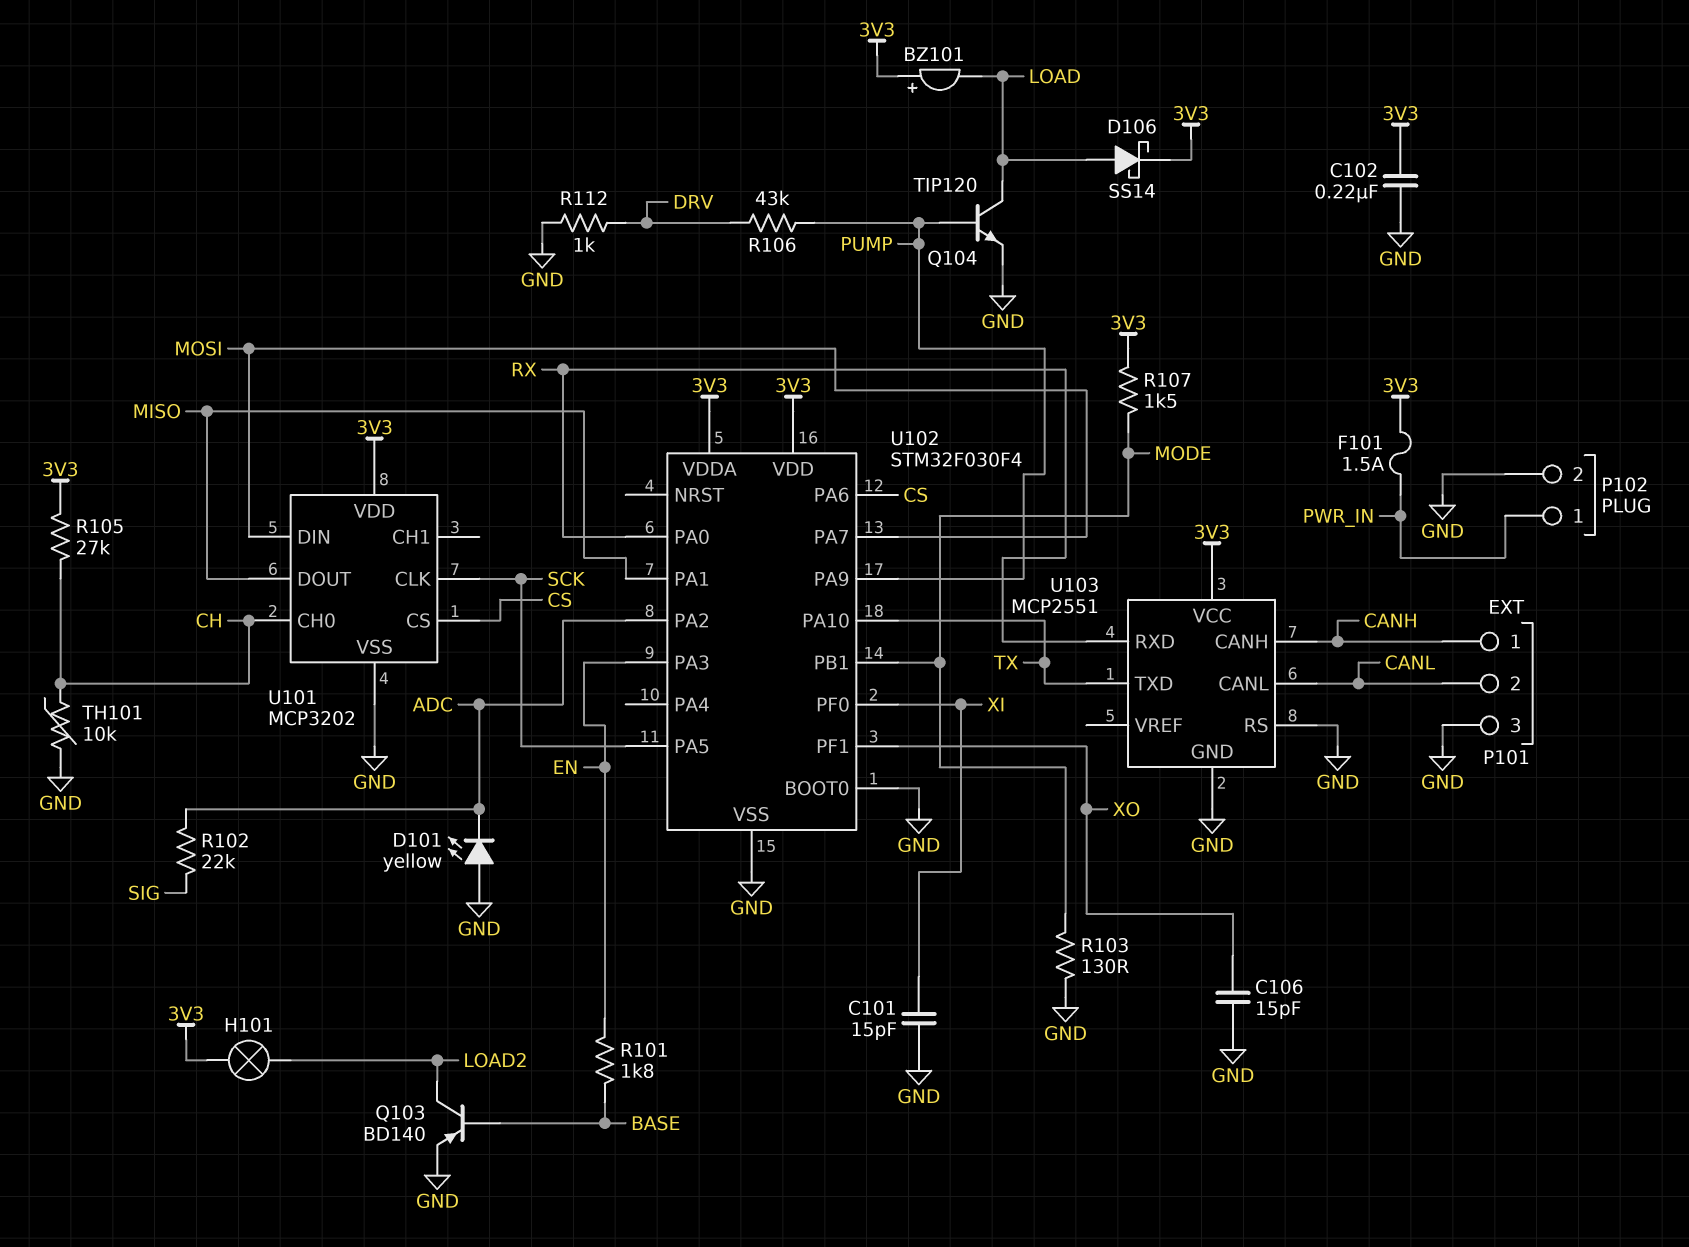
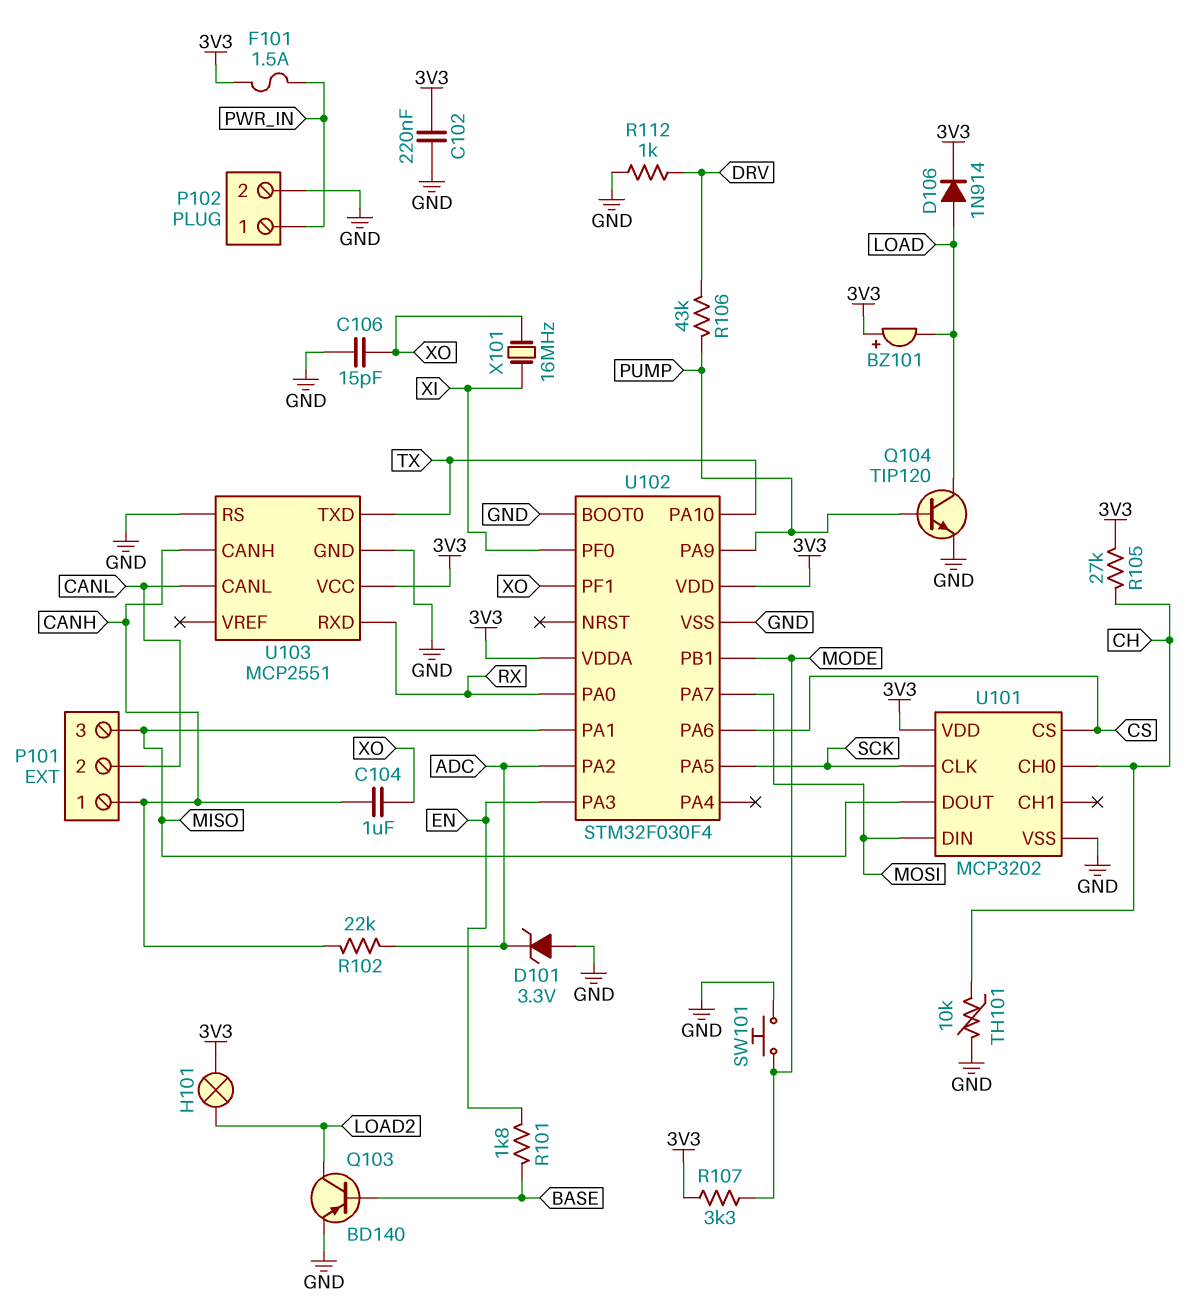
C101: 15pF (GND, XI) -> none
C104: none -> 1uF (CANH, XO)
D101: LED yellow (A GND, K ADC) -> zener 3.3V (A GND, K ADC)
D106: schottky SS14 (A LOAD, K 3V3) -> diode 1N914 (A LOAD, K 3V3)
P101 pin 3: GND -> MISO
R102: 22k (ADC, SIG) -> 22k (ADC, CANH)
R103: 130 (GND, MODE) -> none
R107: 1.5k (3V3, MODE) -> 3.3k (3V3, MODE)
SW101: none -> button (GND, MODE)
X101: none -> 16MHz (XI, XO)

